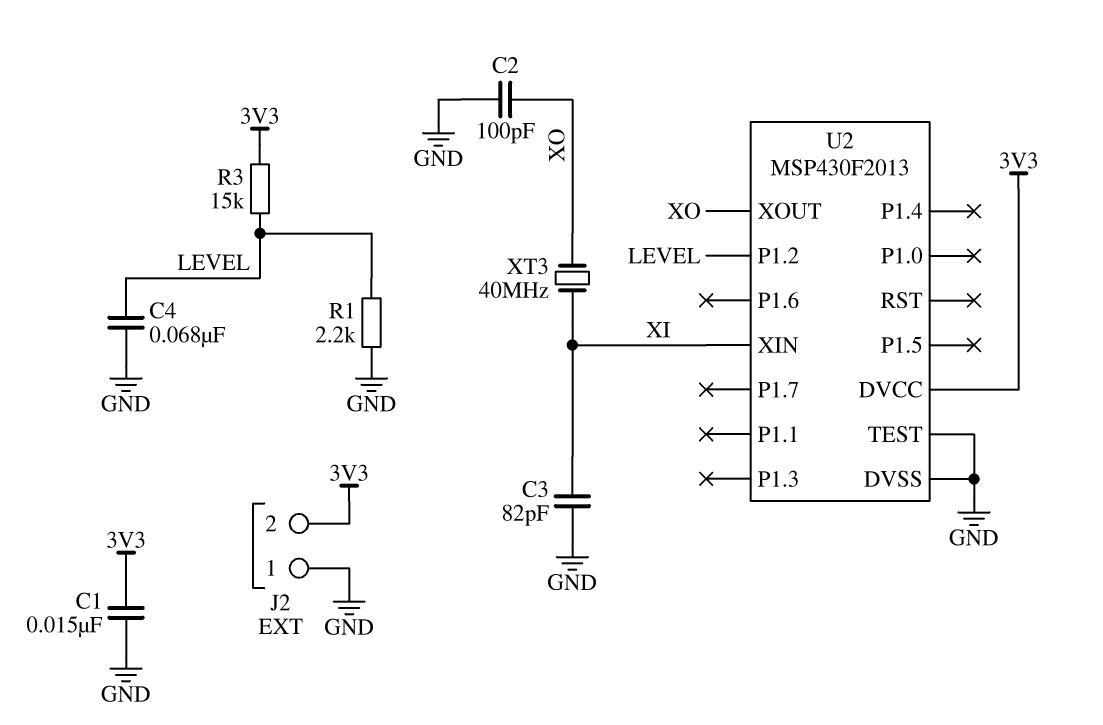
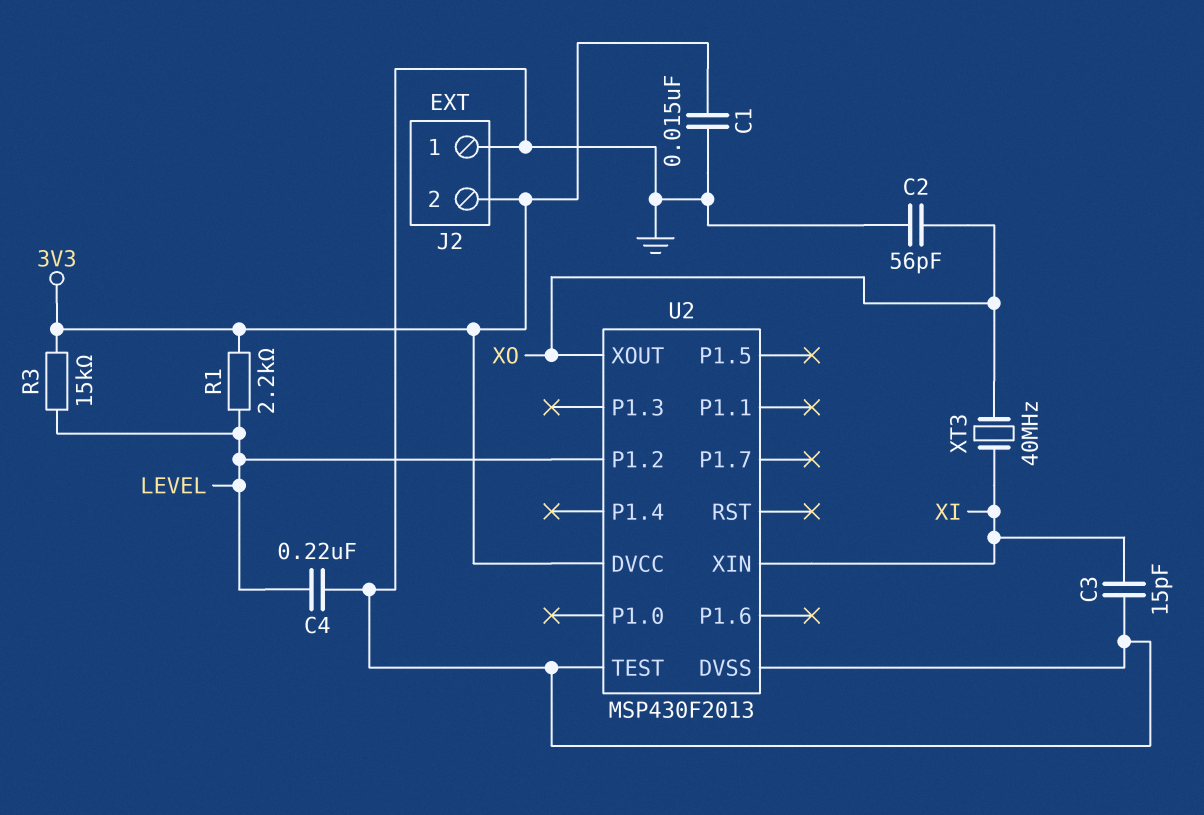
C2: 100pF (GND, XO) -> 56pF (GND, XO)
C3: 82pF (GND, XI) -> 15pF (GND, XI)
C4: 68nF (GND, LEVEL) -> 220nF (GND, LEVEL)
R1: 2.2k (GND, LEVEL) -> 2.2k (3V3, LEVEL)

